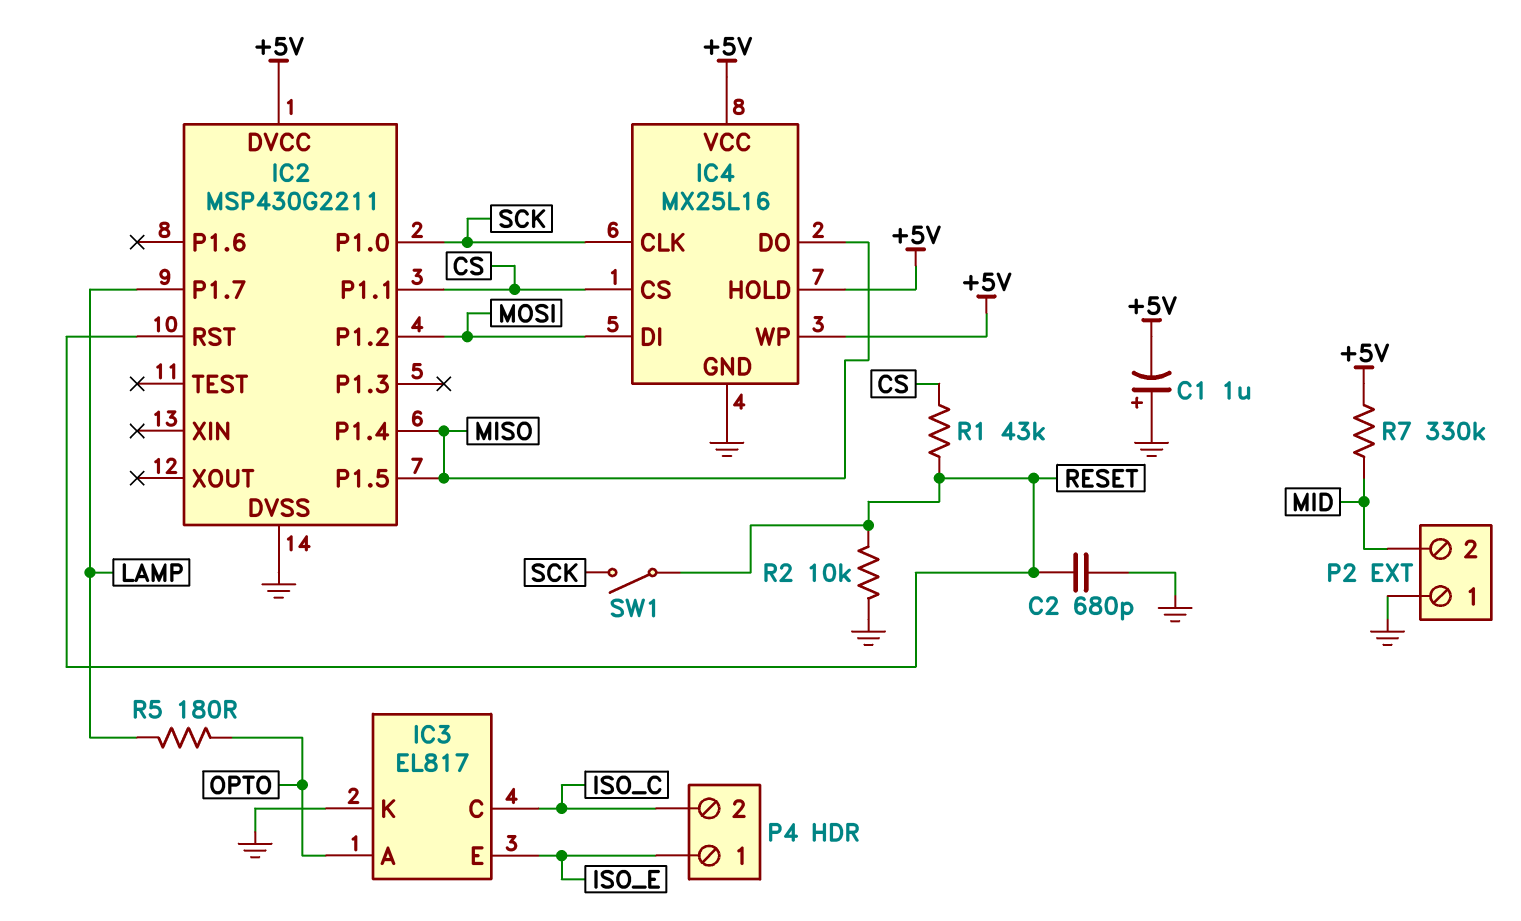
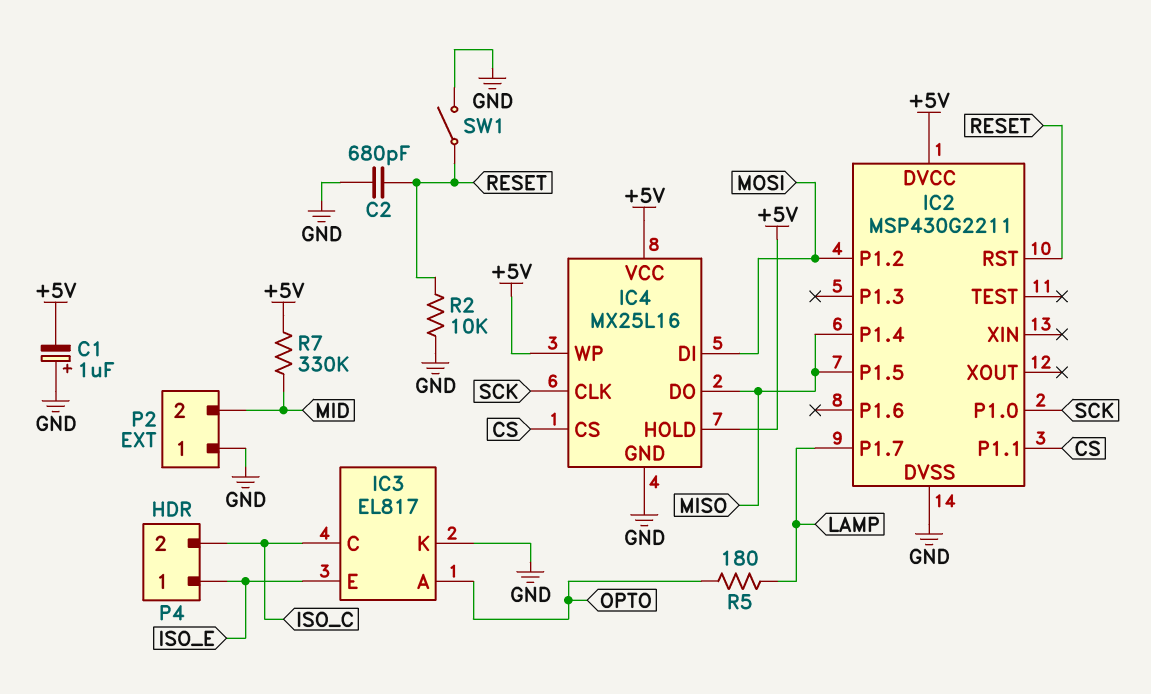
R1: 43k (CS, RESET) -> none
SW1: switch (RESET, SCK) -> switch (GND, RESET)

